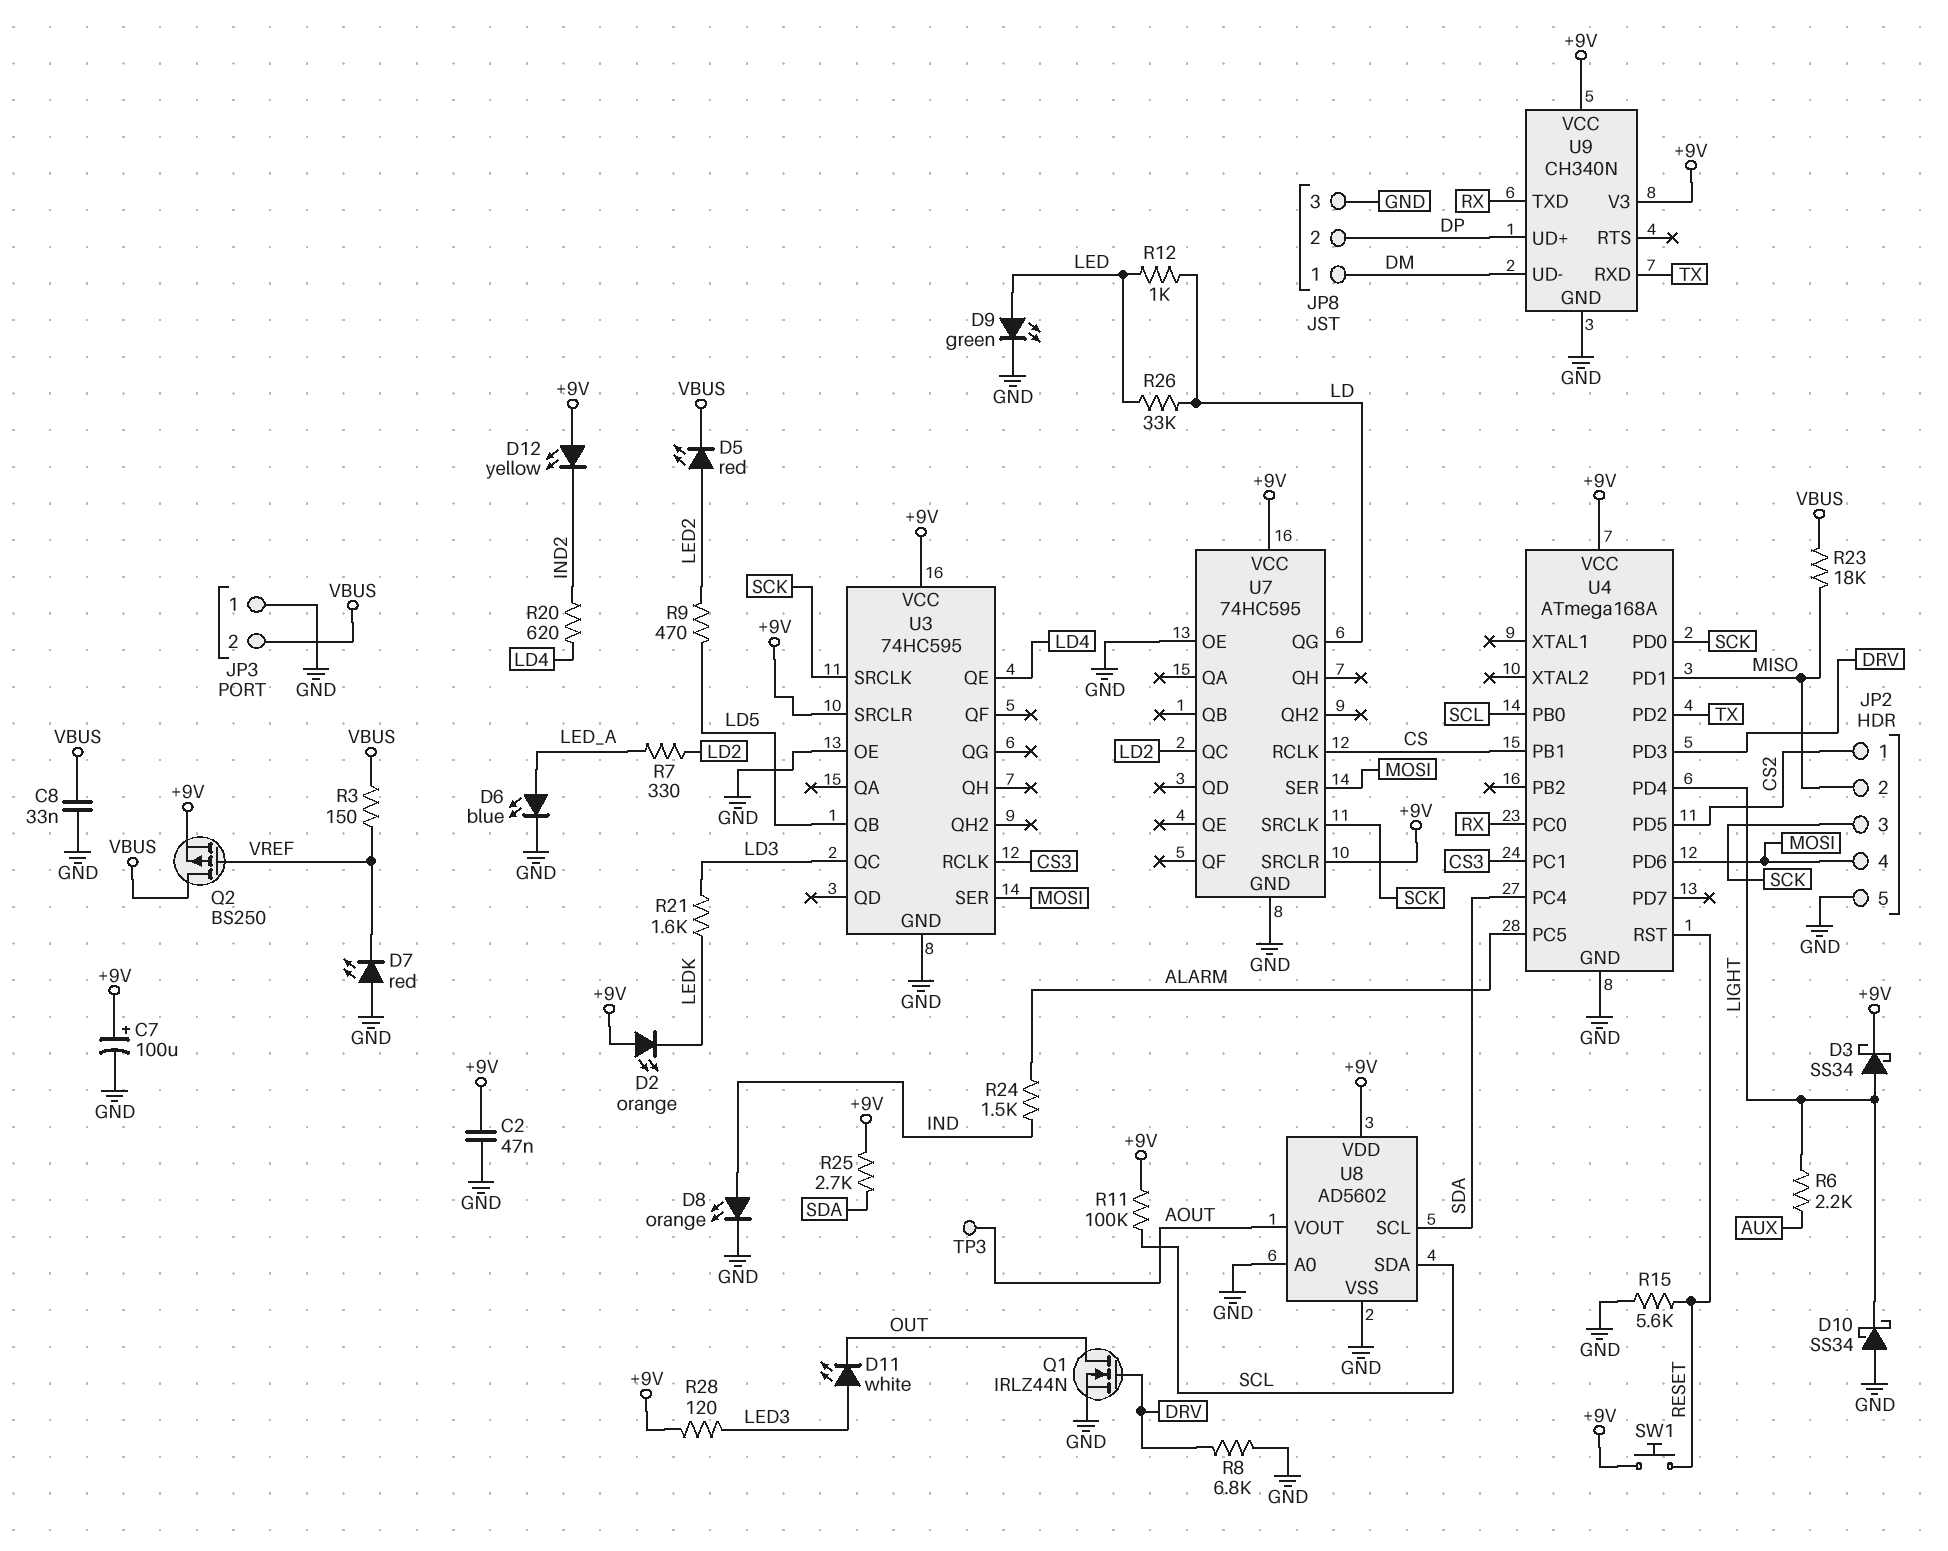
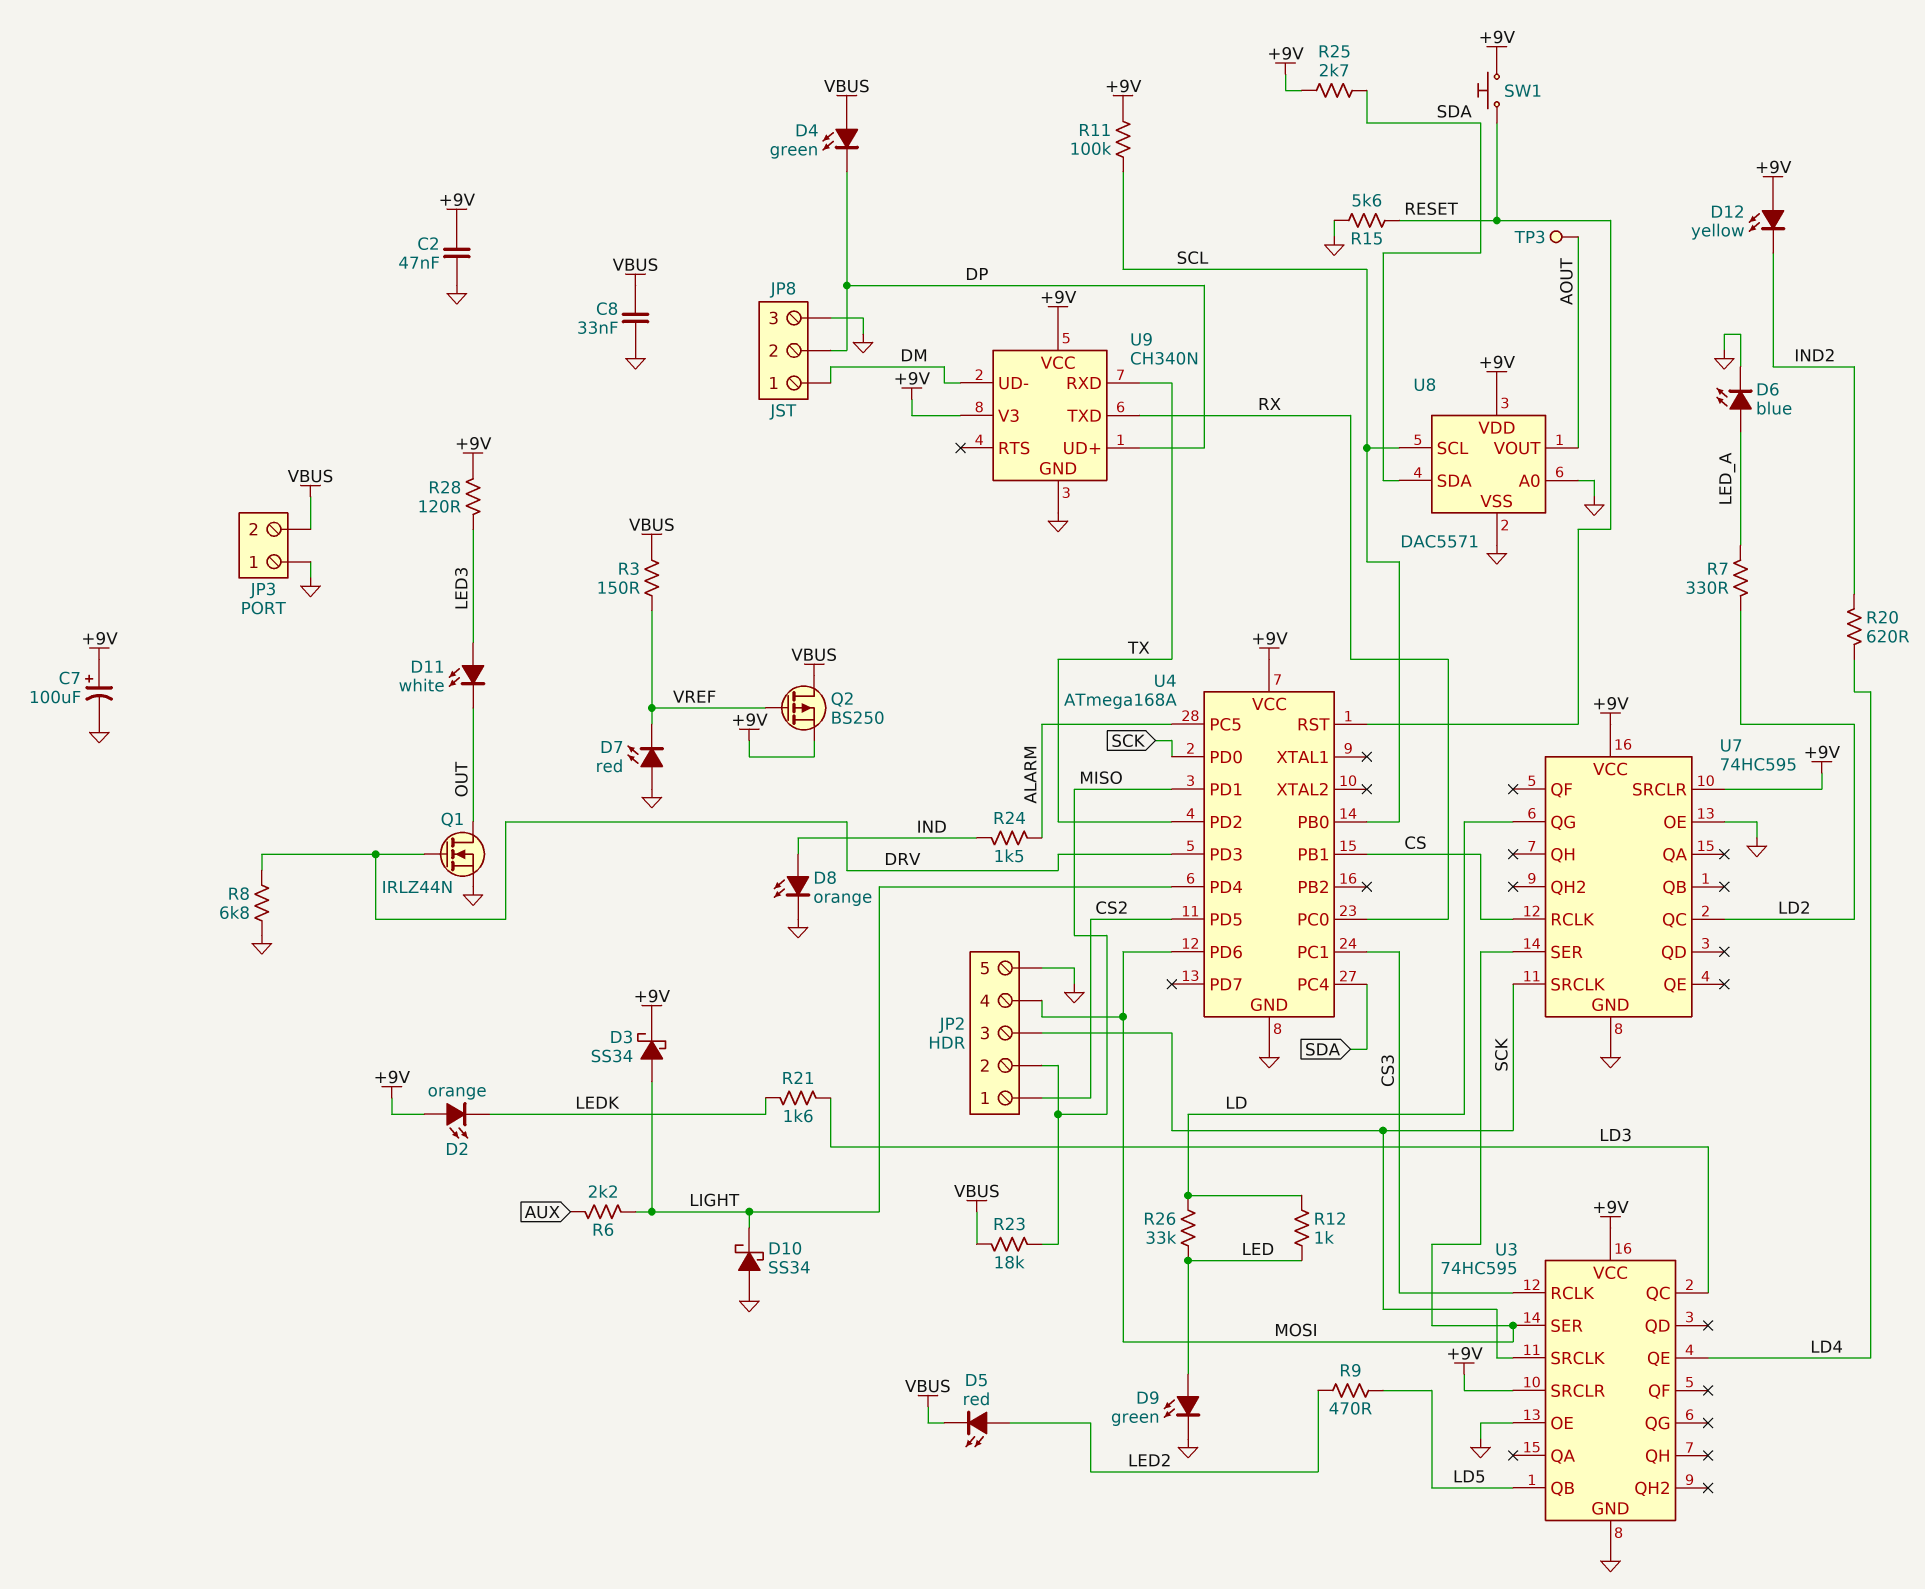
D4: none -> LED green (A VBUS, K DP)
U8: AD5602 -> DAC5571
U8 pin SCL: SDA -> SCL
U8 pin SDA: SCL -> SDA

